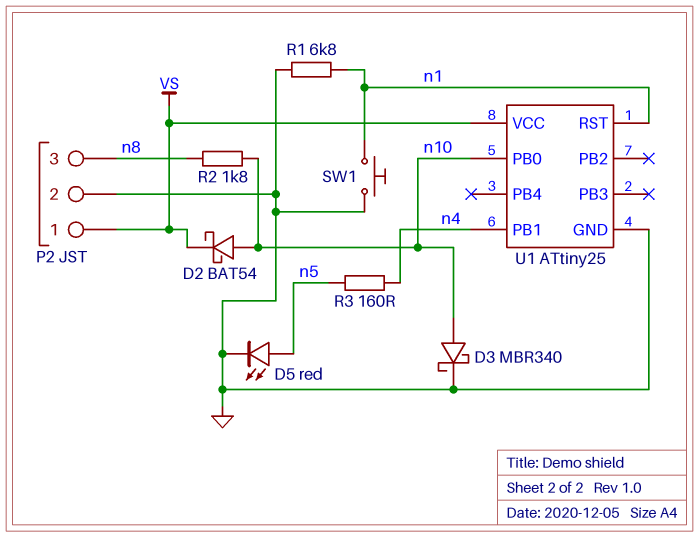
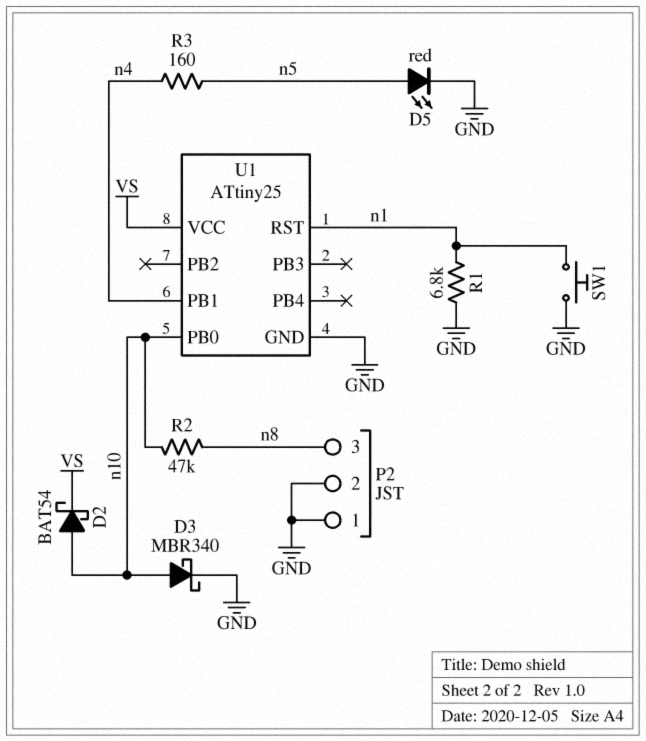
P2 pin 1: VS -> GND
R2: 1.8k (n8, n10) -> 47k (n8, n10)

